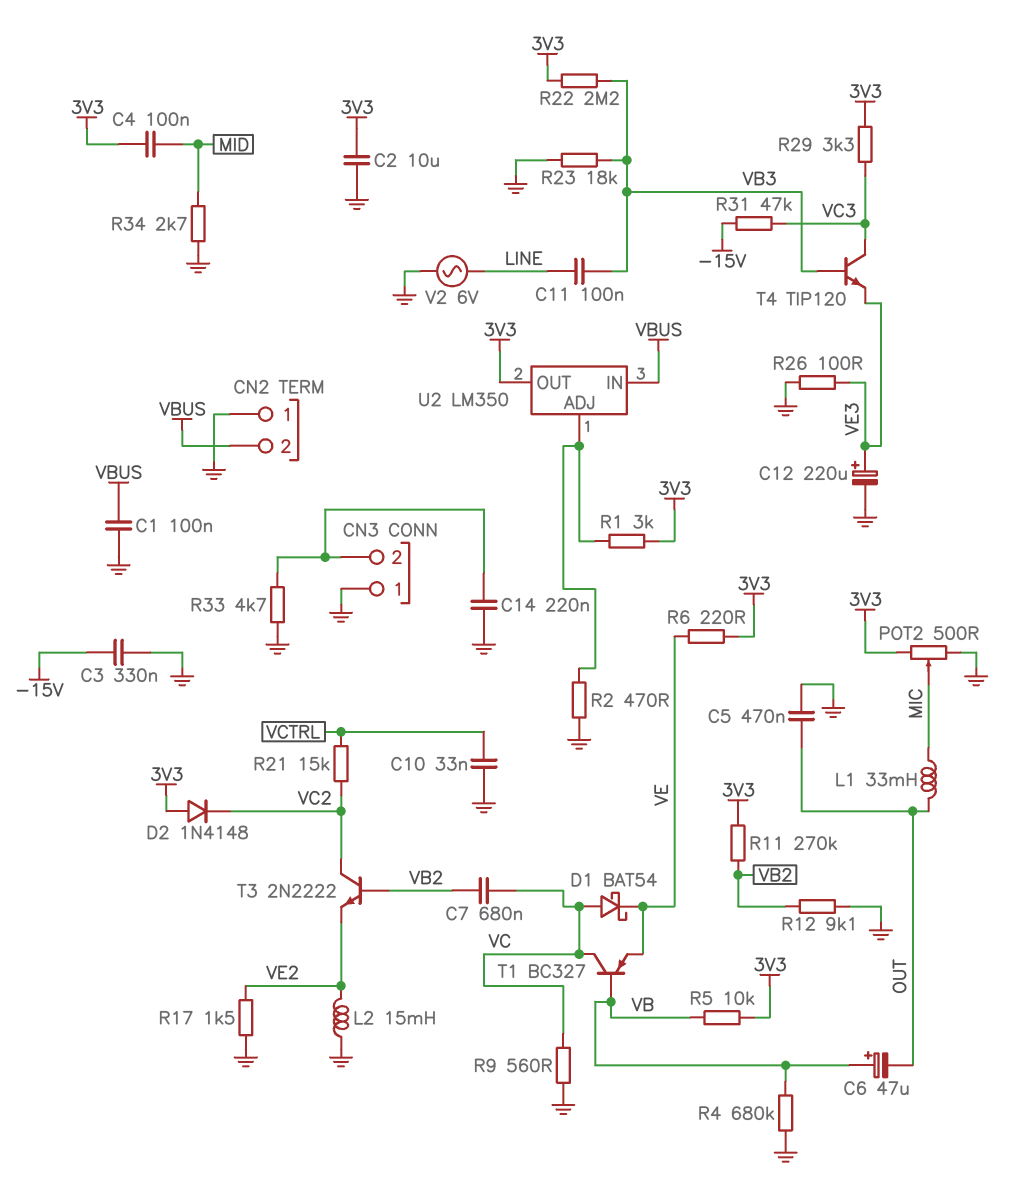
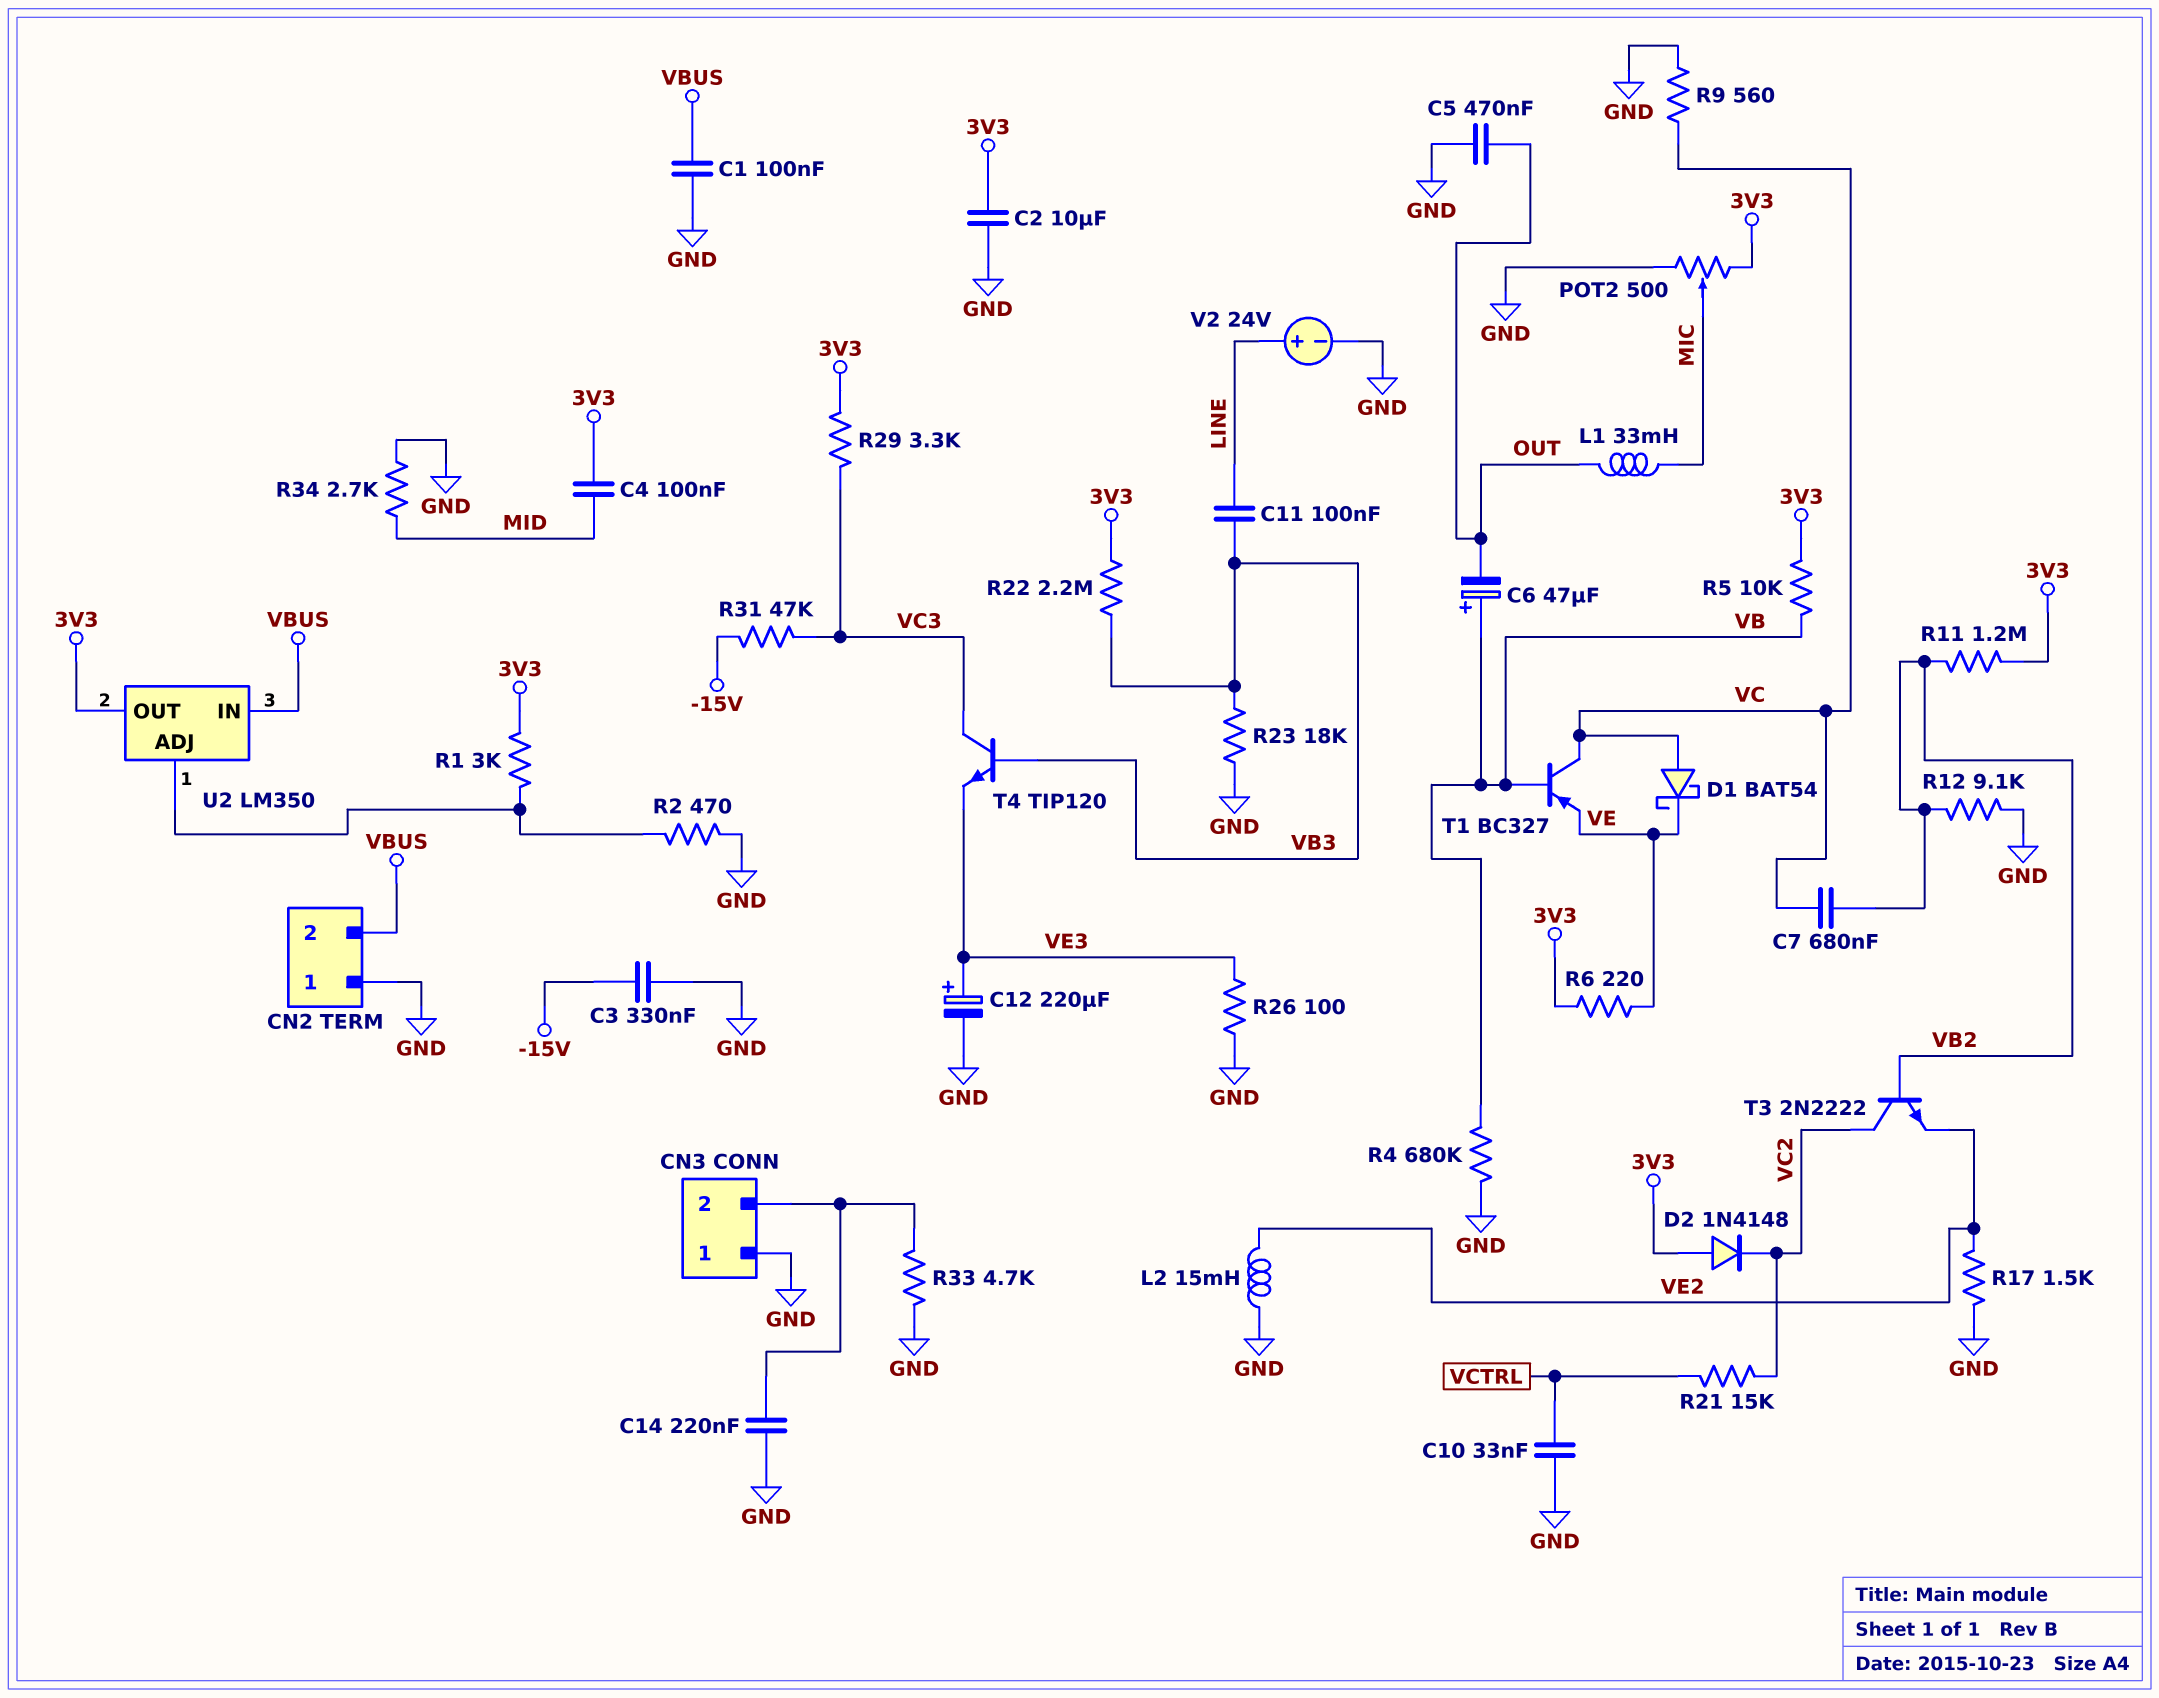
R11: 270k (3V3, VB2) -> 1.2M (3V3, VB2)
V2: AC 6V (GND, LINE) -> 24V (plus LINE, minus GND)

